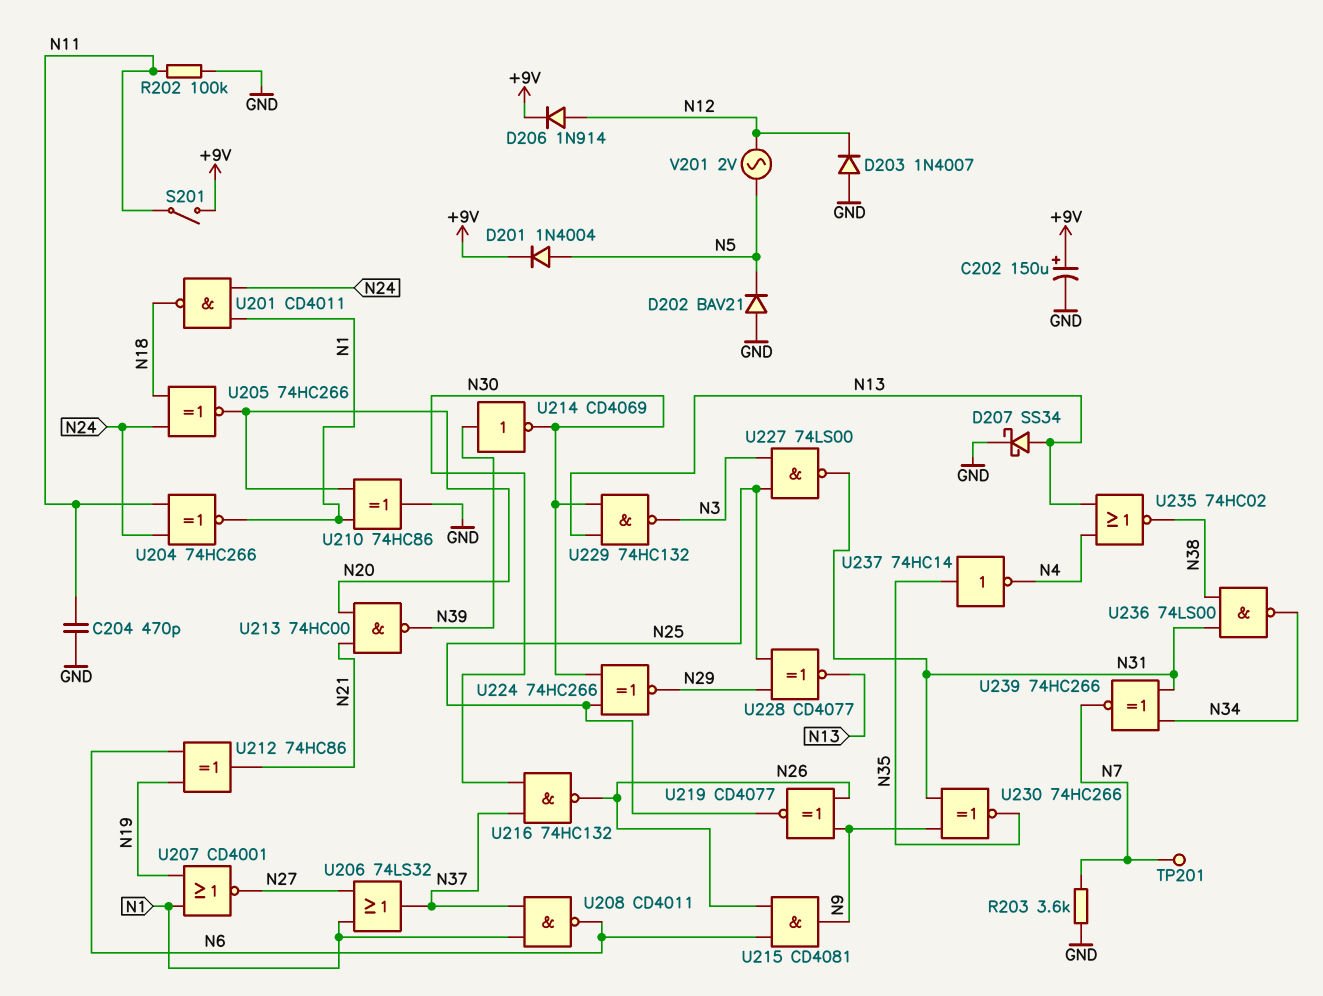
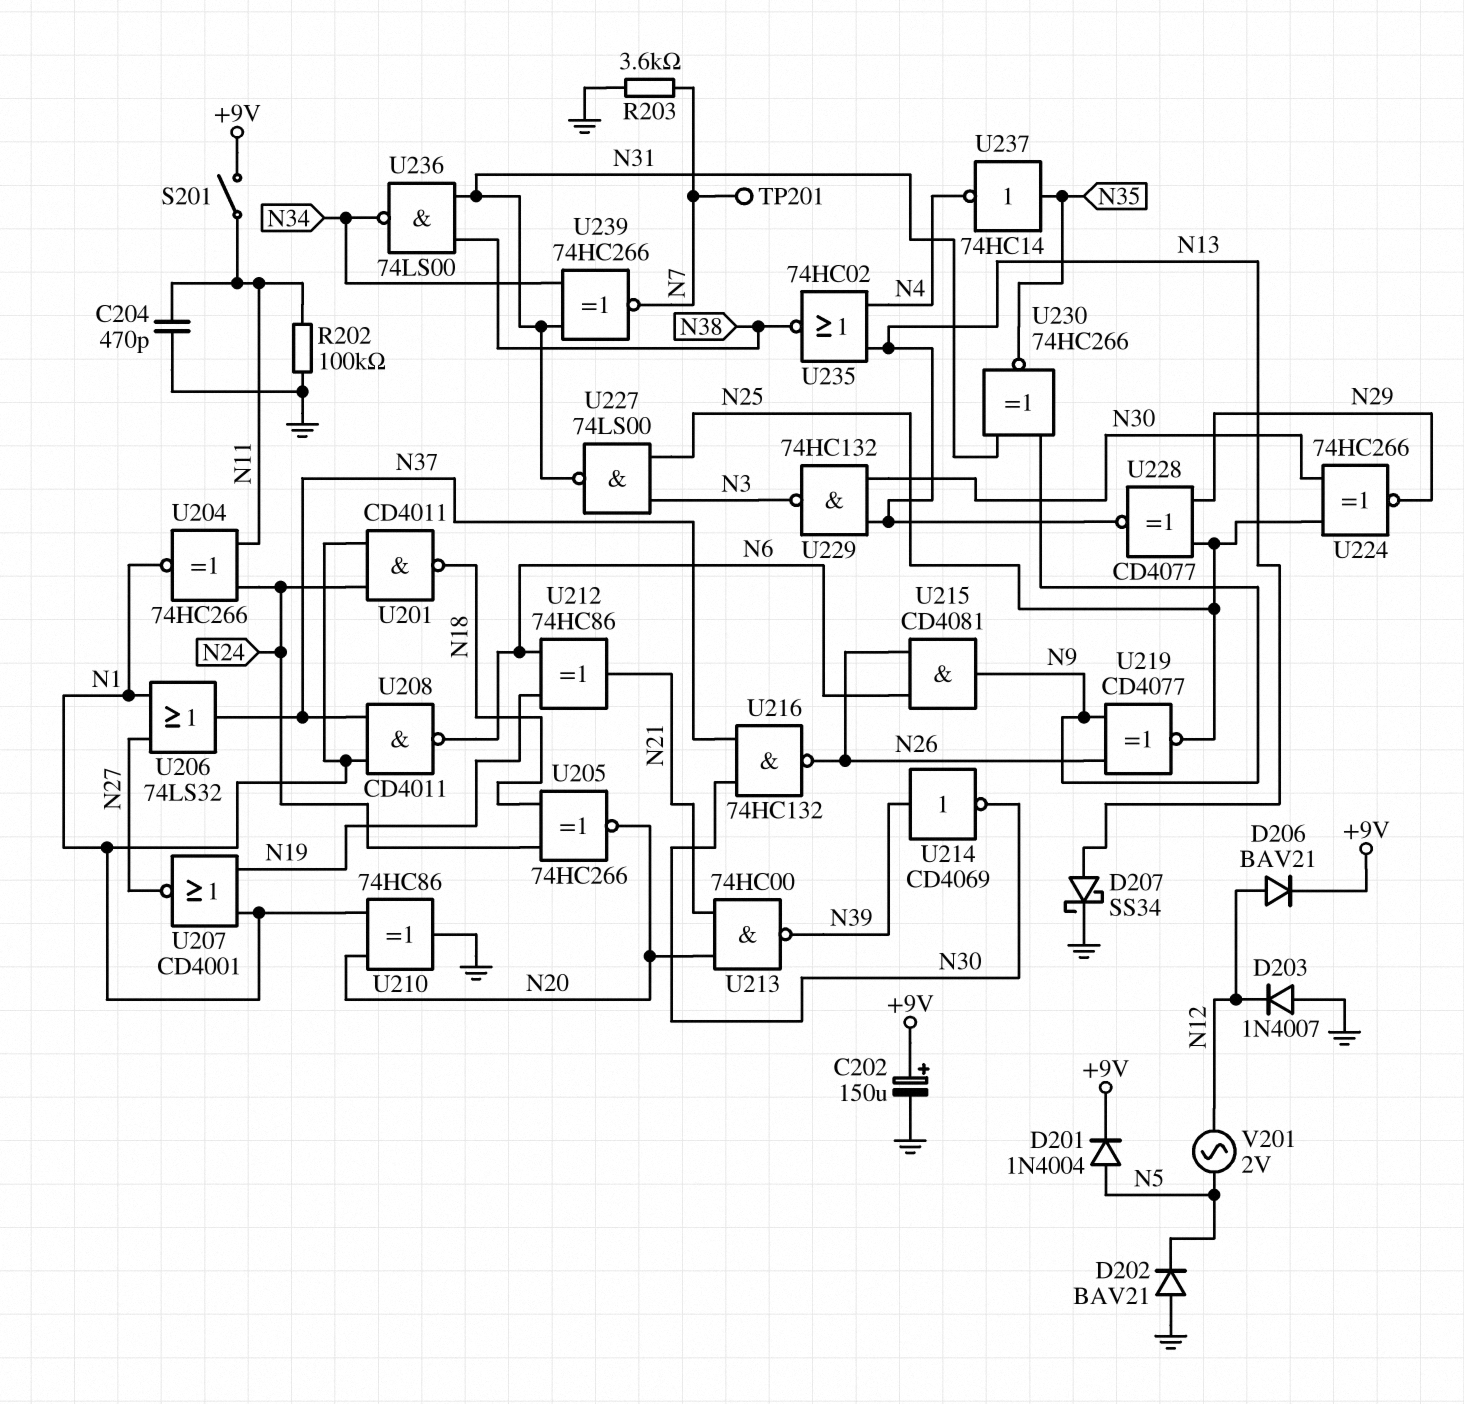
D206: diode 1N914 (A N12, K +9V) -> diode BAV21 (A N12, K +9V)

